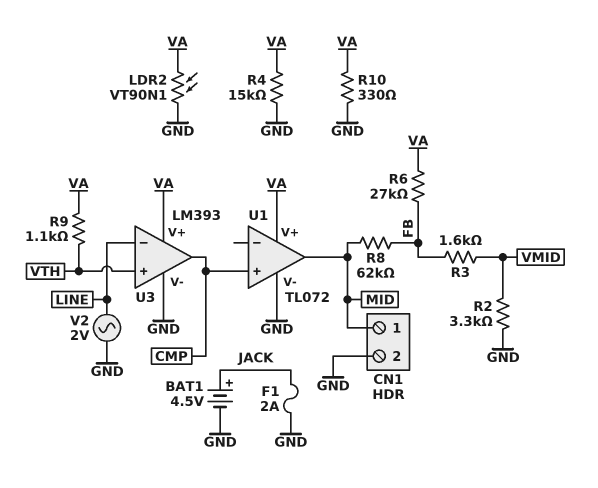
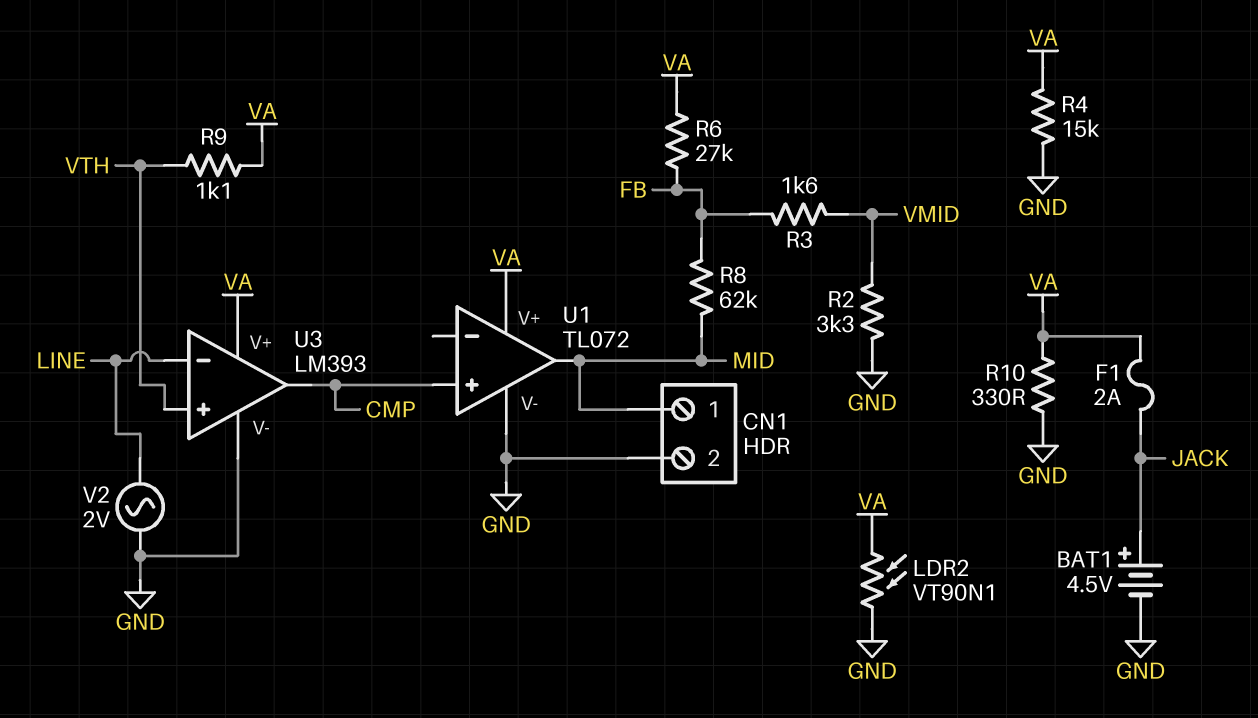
F1: 2A (GND, JACK) -> 2A (JACK, VA)

